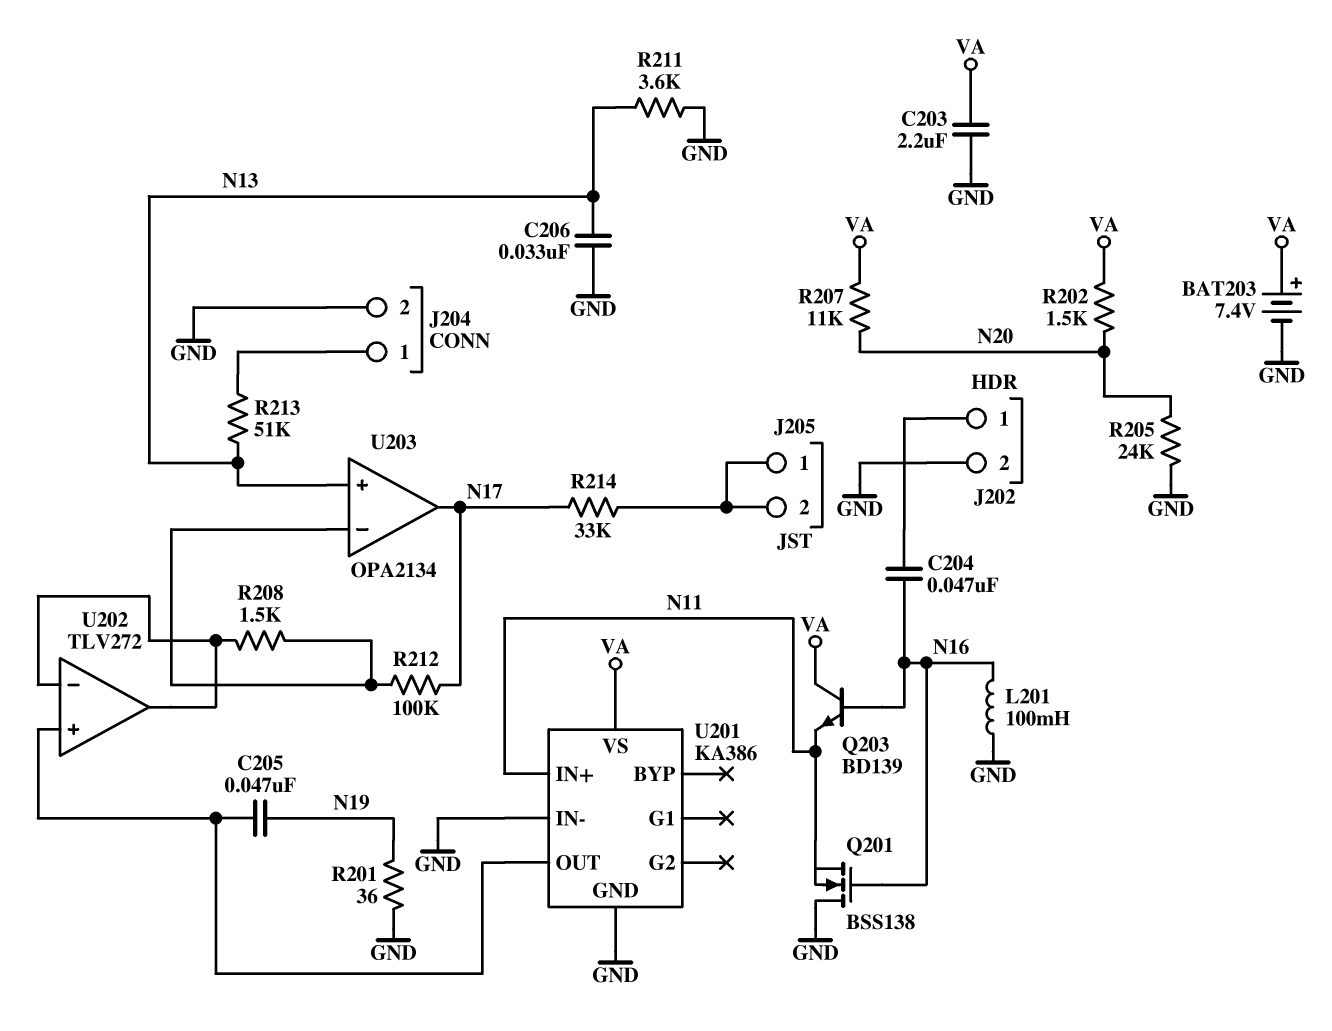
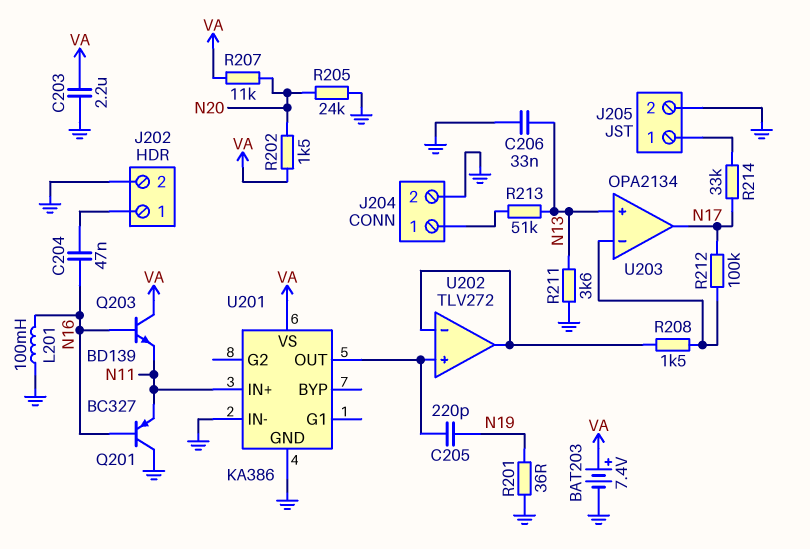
C205: 47nF (N19, U201/OUT) -> 220pF (N19, U201/OUT)
J205 pin 2: J205/1 -> GND
Q201: NMOS BSS138 (G N16, D GND, S N11) -> PNP BC327 (B N16, C GND, E N11)

